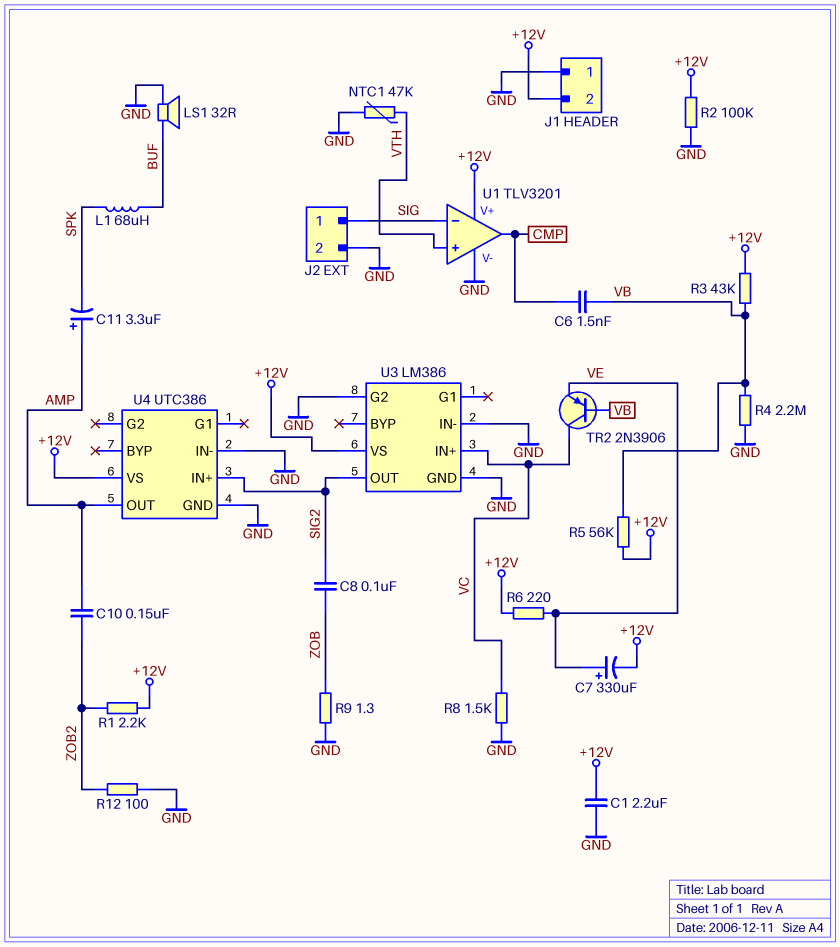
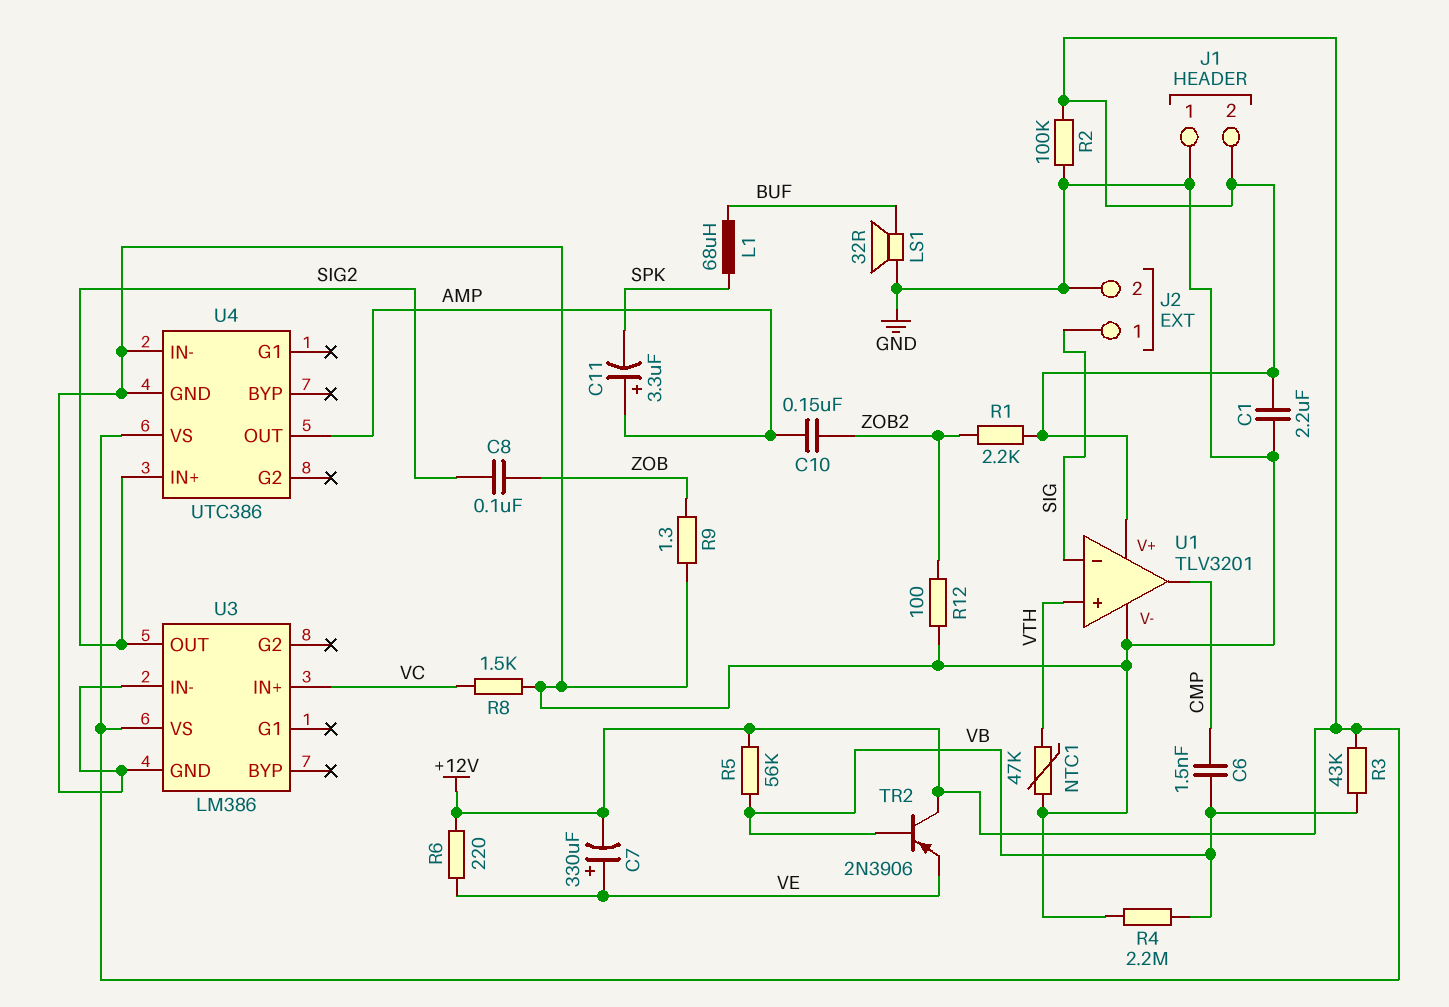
TR2: PNP 2N3906 (B VB, C VC, E VE) -> PNP 2N3906 (B VB, C +12V, E VE)
U3 pin G2: GND -> none

